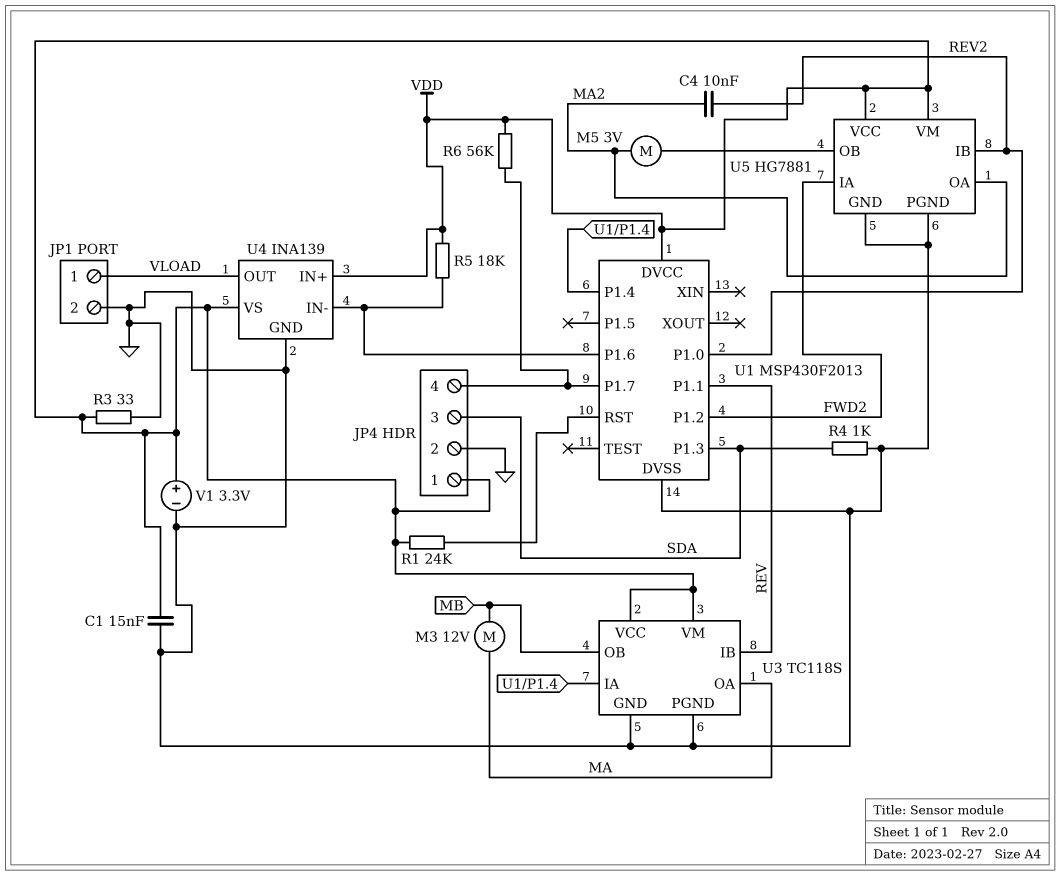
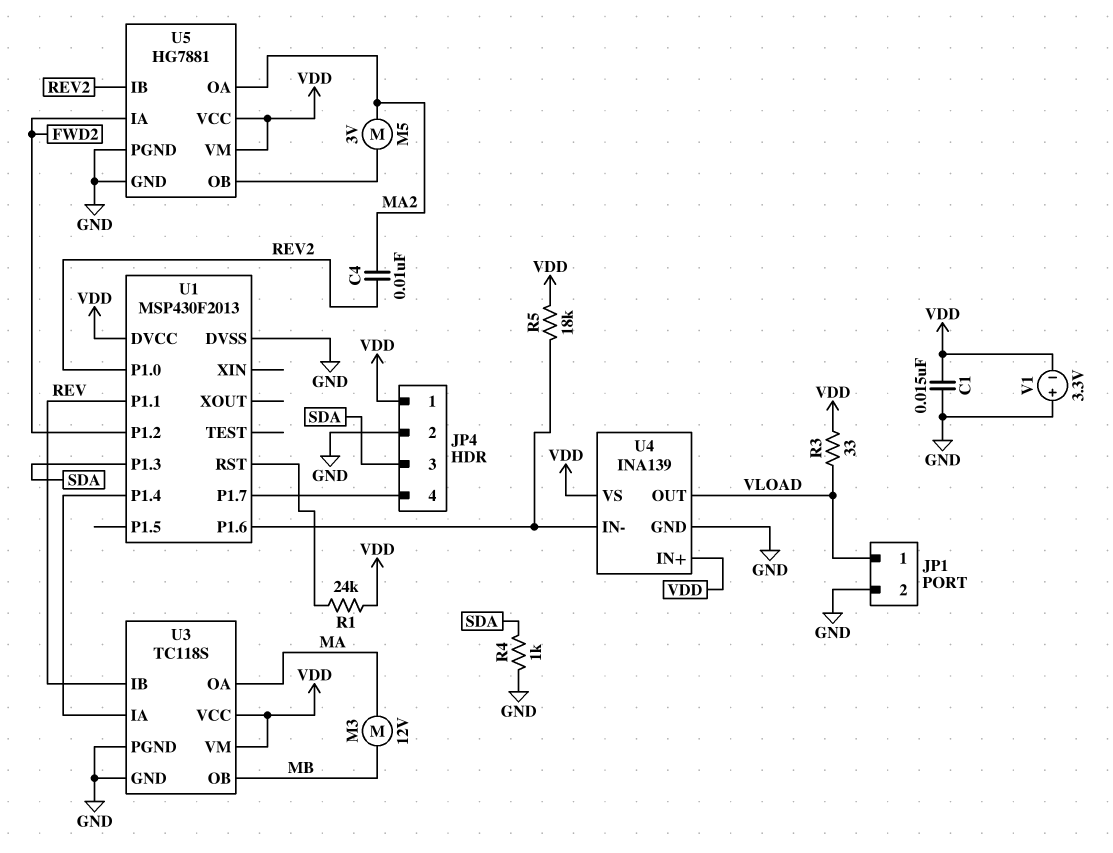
R3: 33 (GND, VDD) -> 33 (VDD, VLOAD)
R6: 56k (JP4/4, VDD) -> none
V1: 3.3V (plus VDD, minus GND) -> 3.3V (plus GND, minus VDD)

